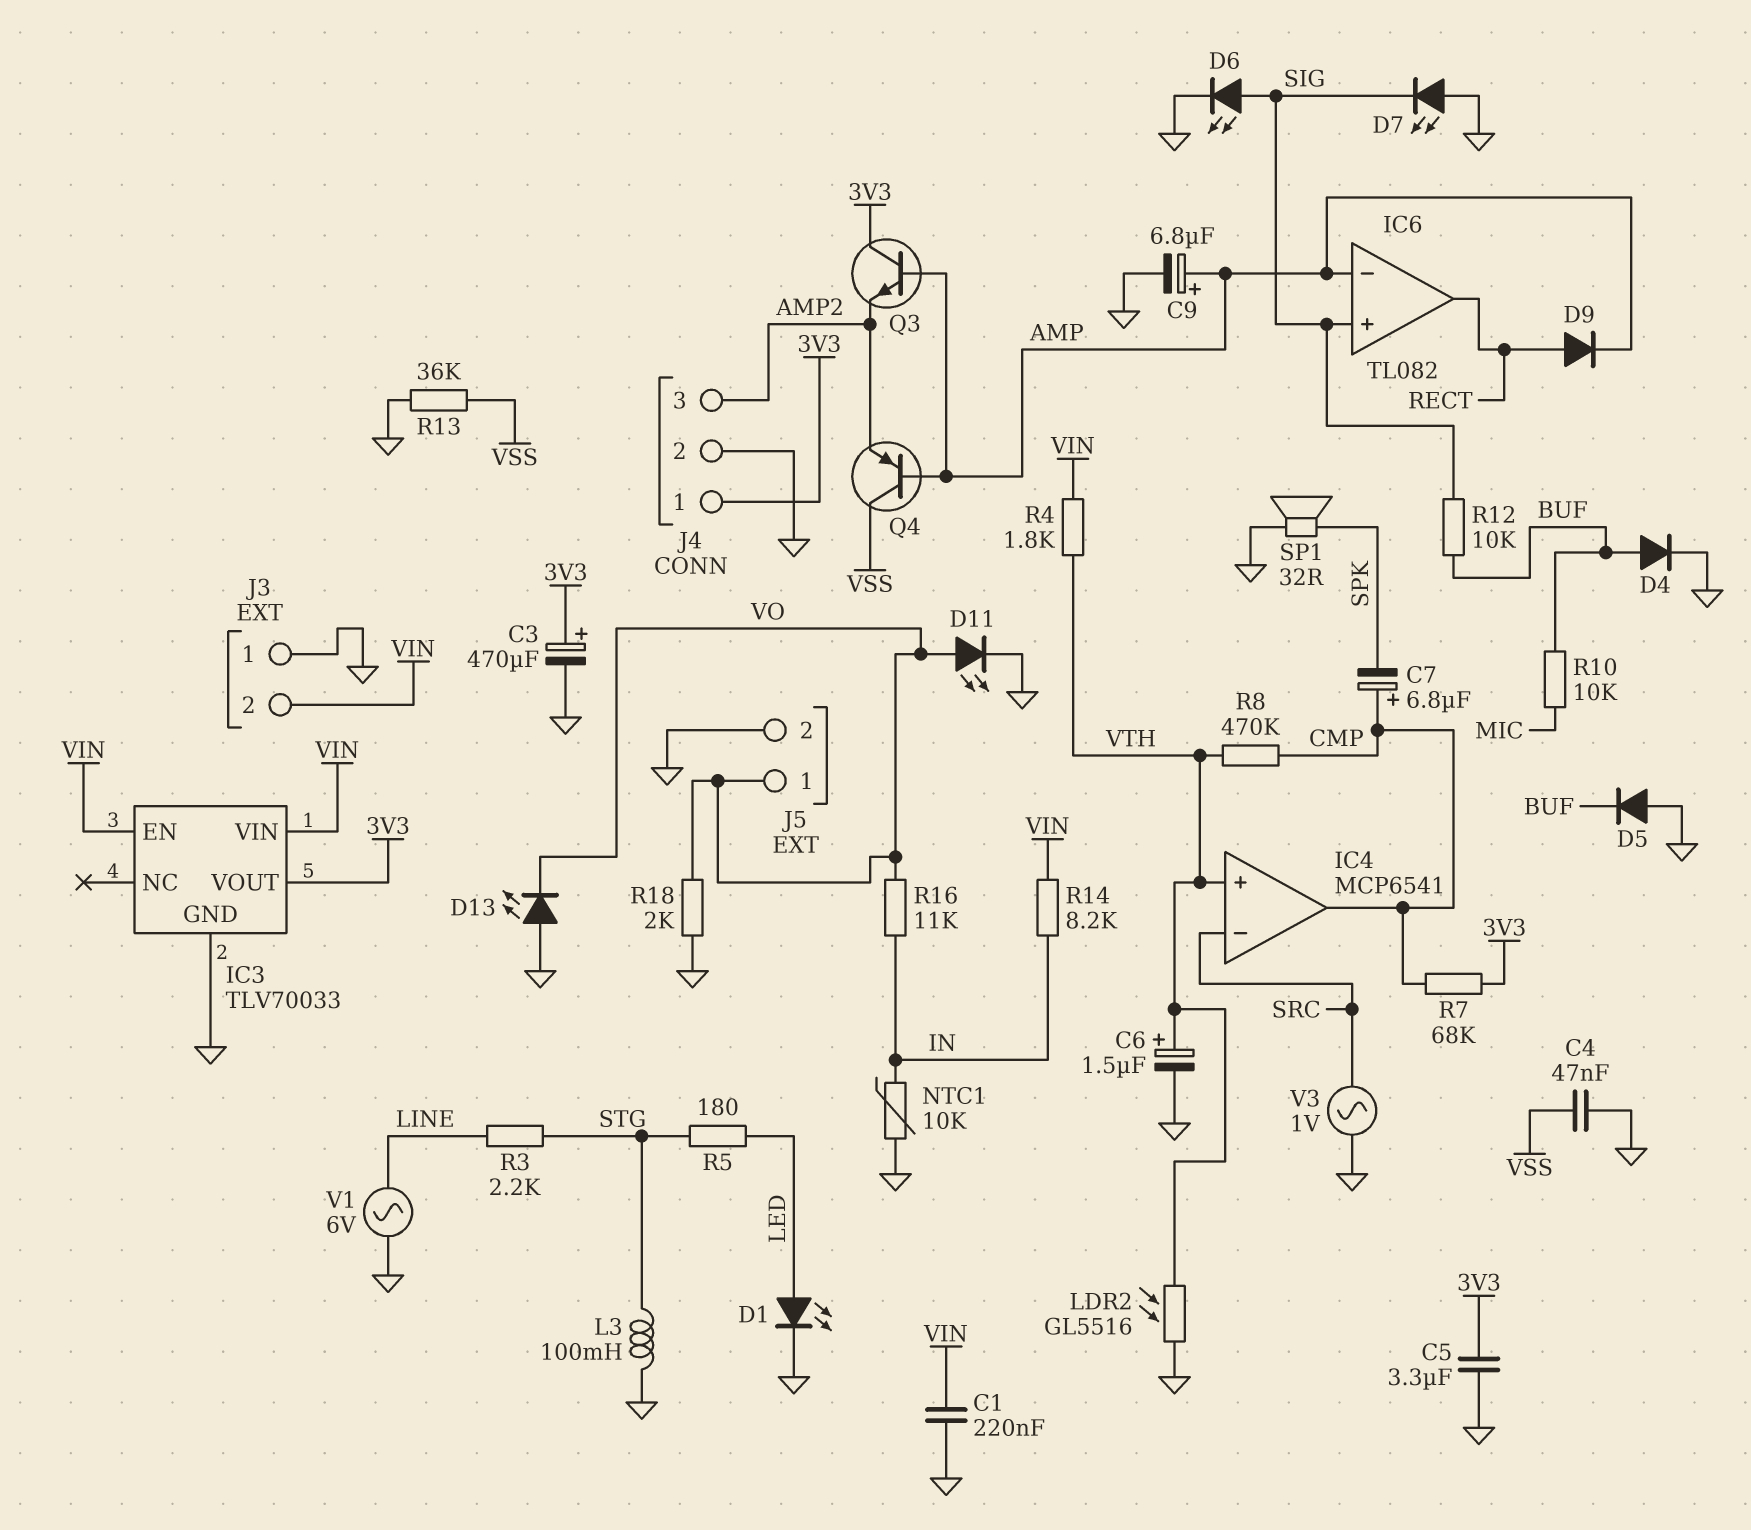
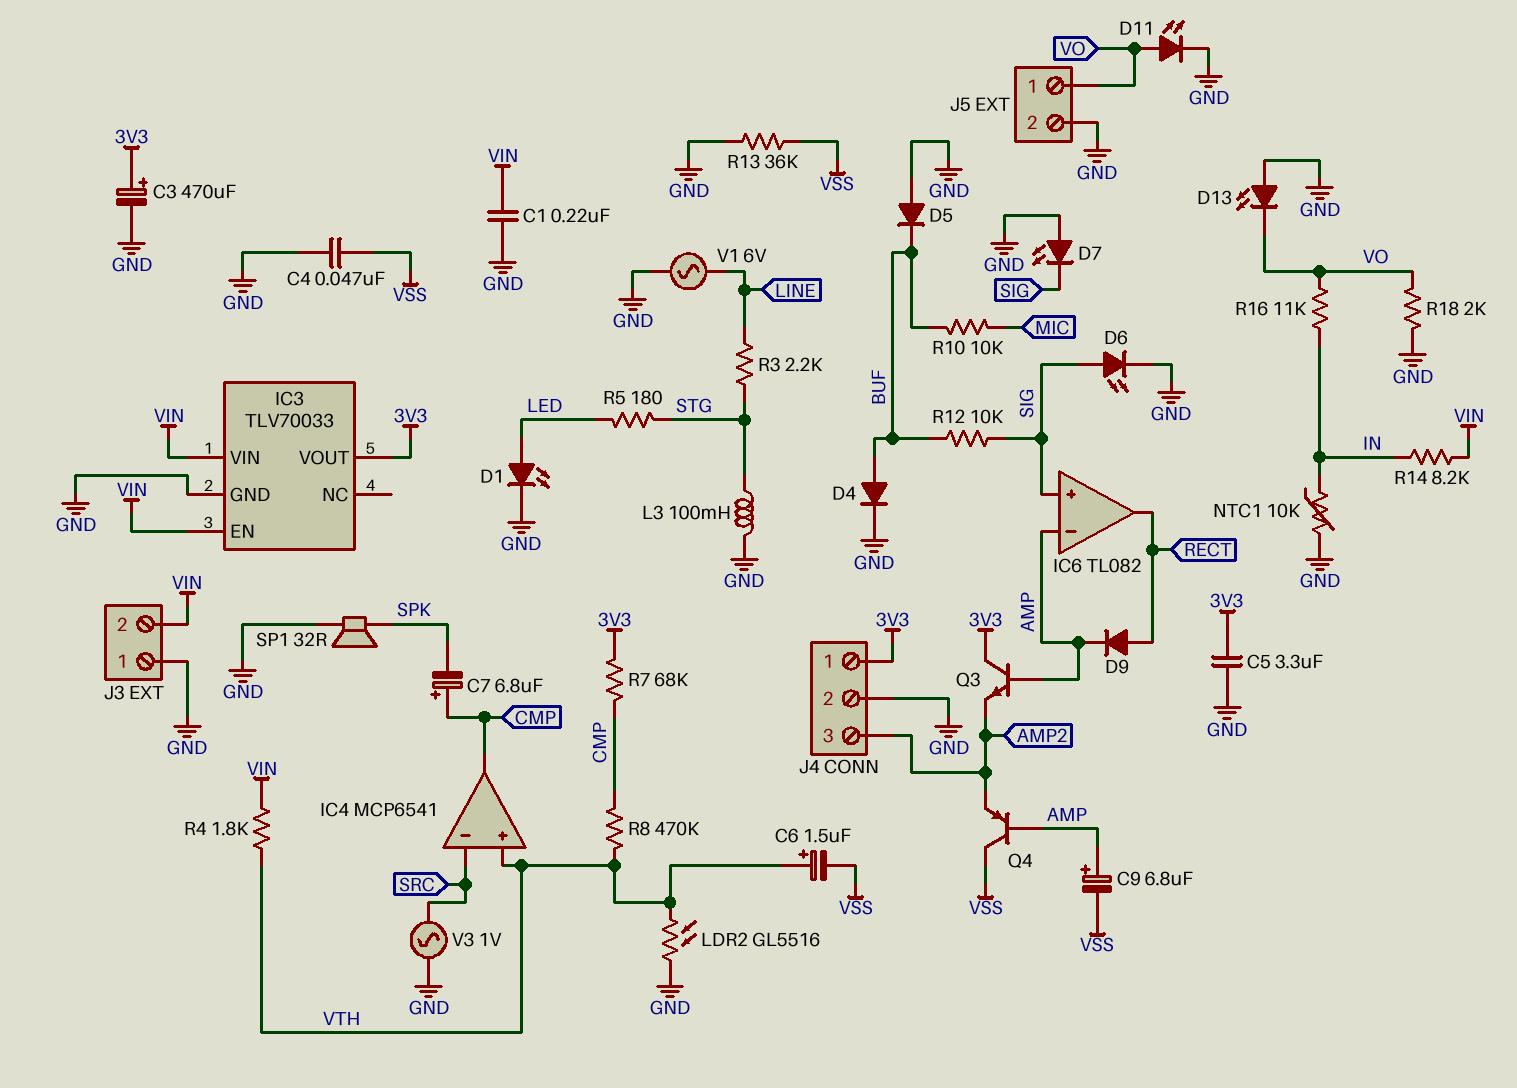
C6: 1.5uF (plus VTH, minus GND) -> 1.5uF (plus VTH, minus VSS)
C9: 6.8uF (plus AMP, minus GND) -> 6.8uF (plus AMP, minus VSS)

